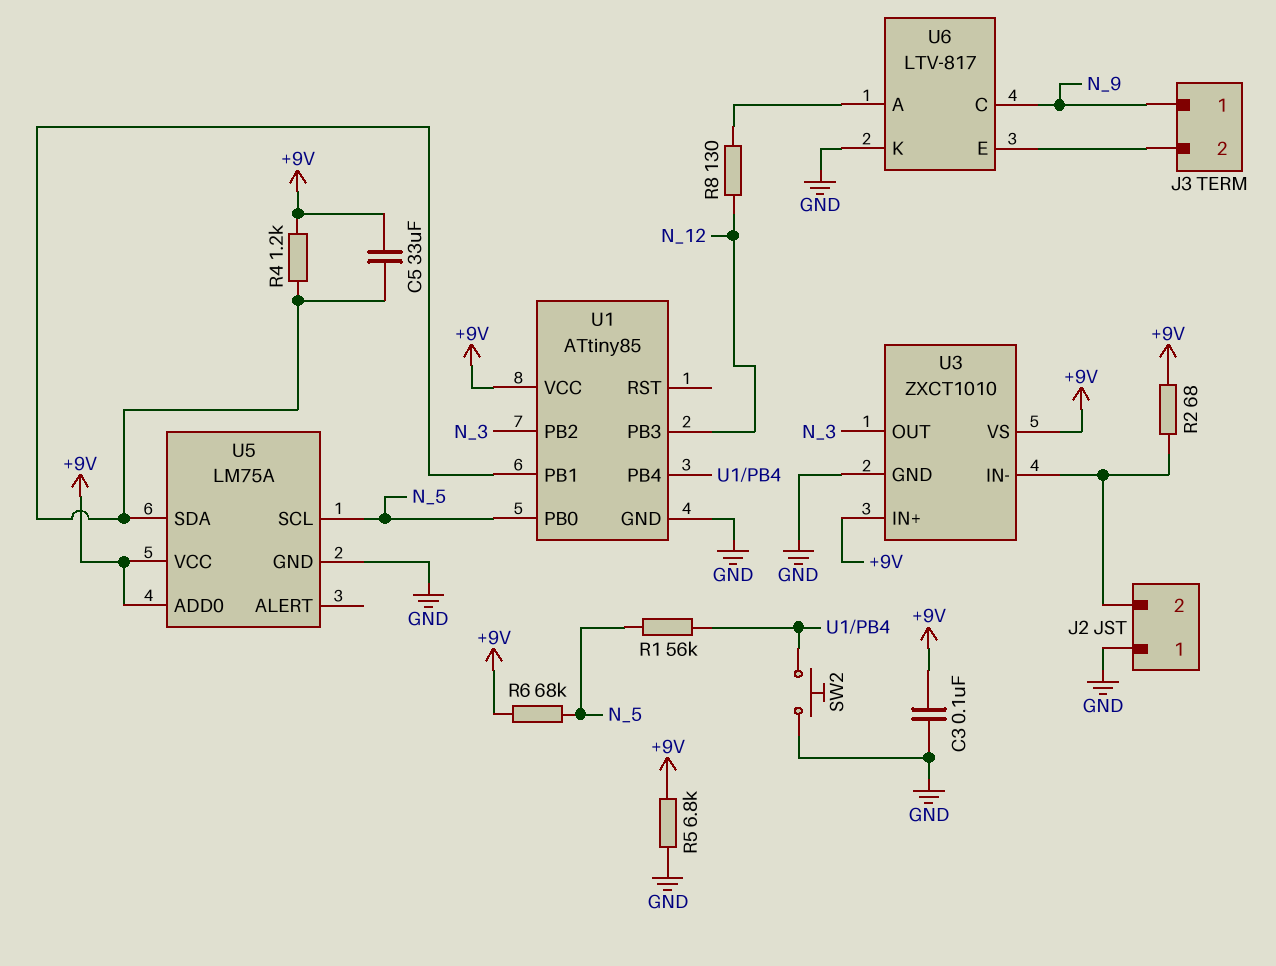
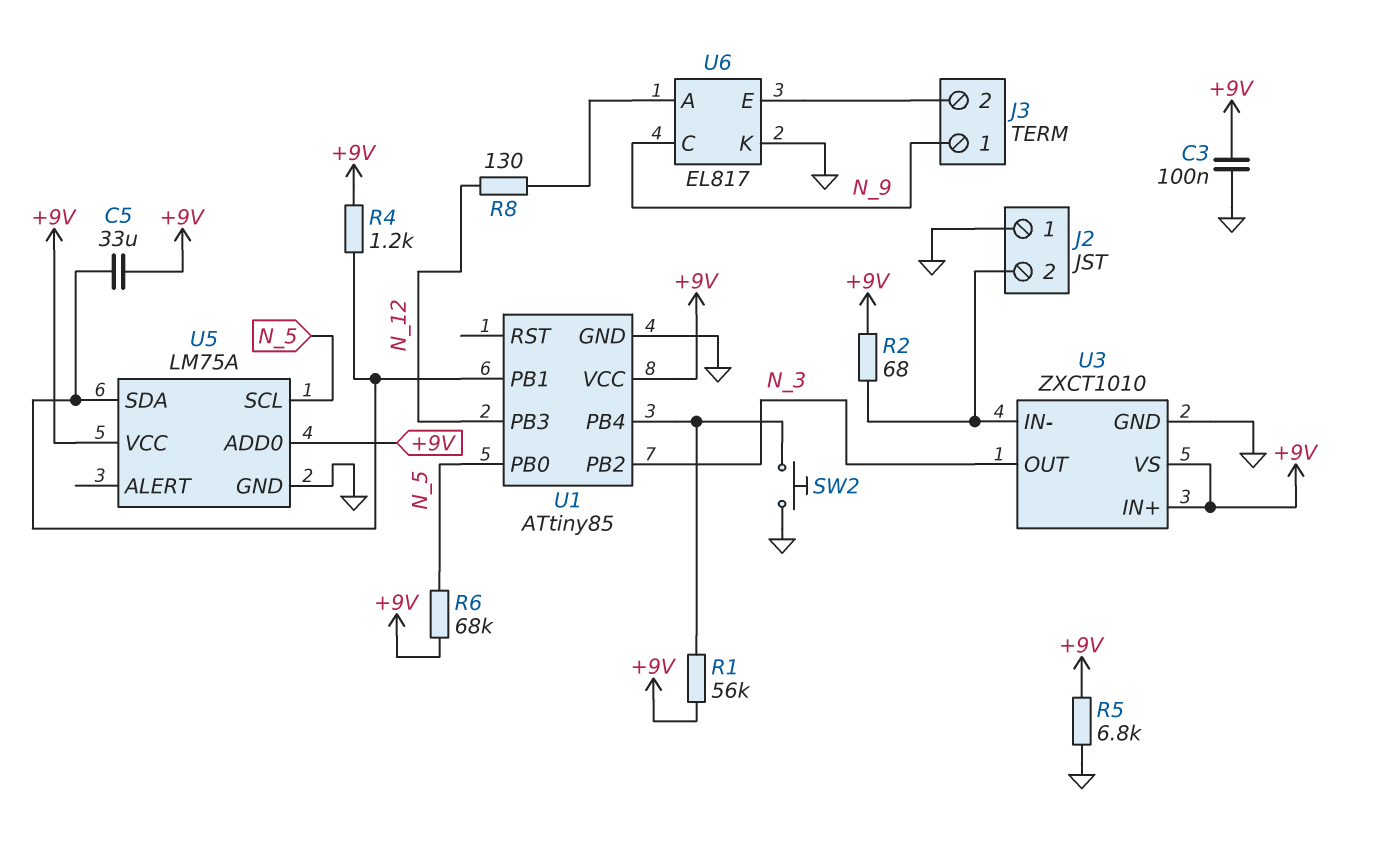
R1: 56k (N_5, U1/PB4) -> 56k (+9V, U1/PB4)
U6: LTV-817 -> EL817

